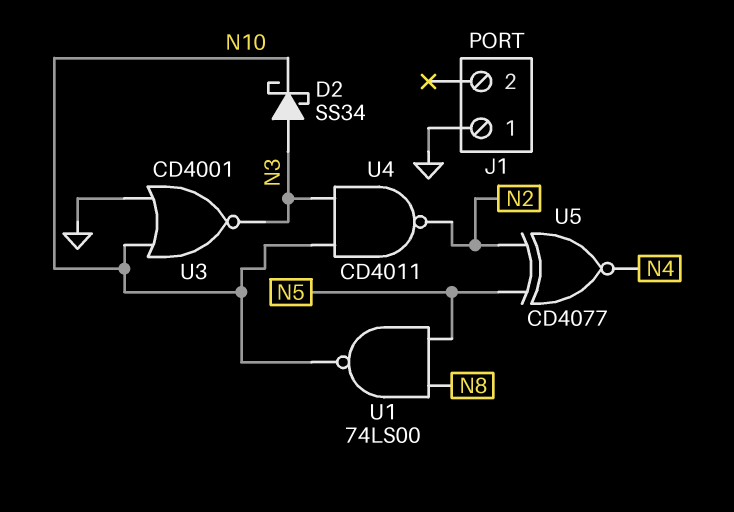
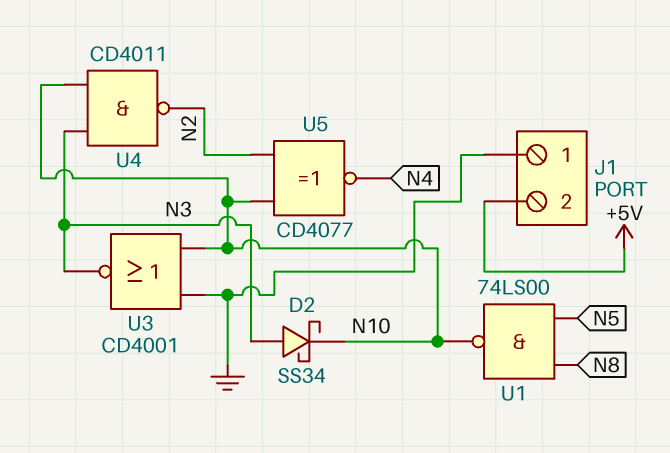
J1 pin 2: none -> +5V
U5: XNOR CD4077 (in N2, in N5, out N4) -> XNOR CD4077 (in N2, in N10, out N4)

